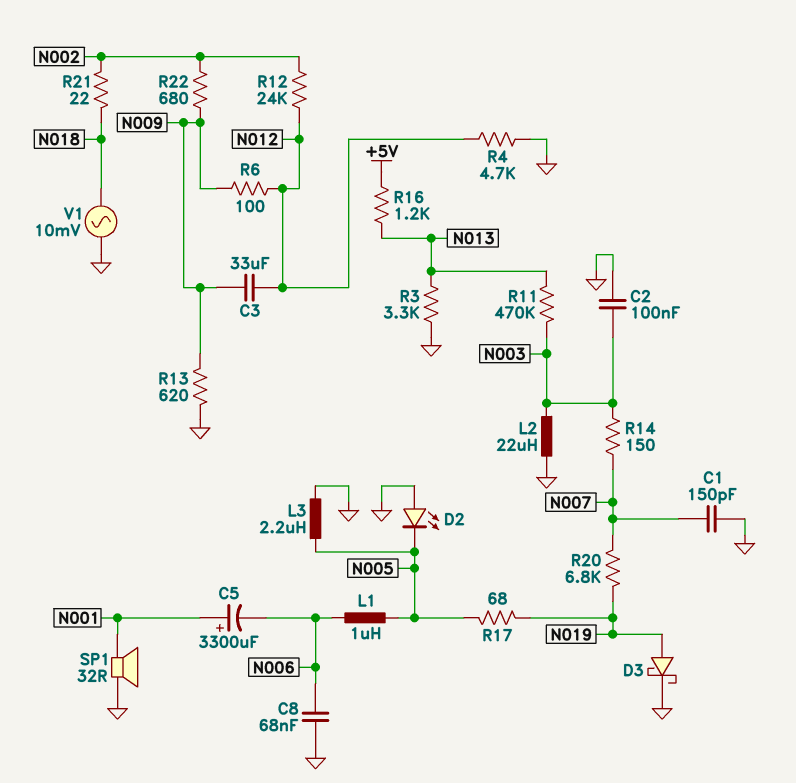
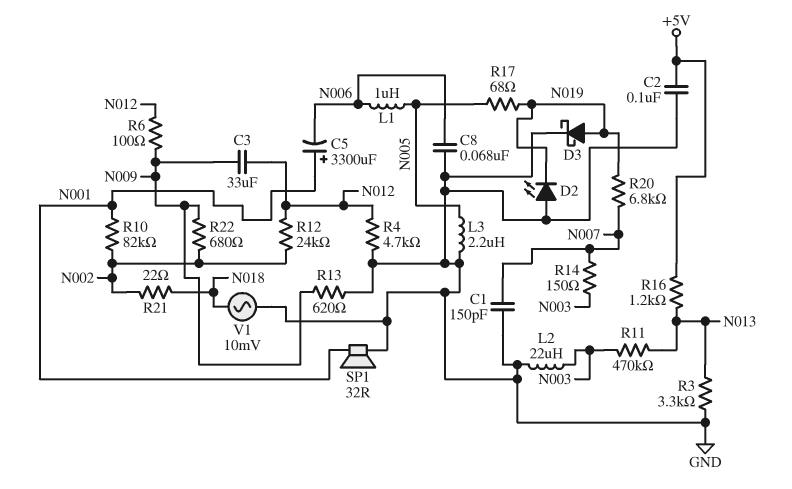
C2: 100nF (GND, N003) -> 100nF (+5V, GND)
D2: LED (A GND, K N005) -> LED (A GND, K N019)
R10: none -> 82k (N001, N002)

